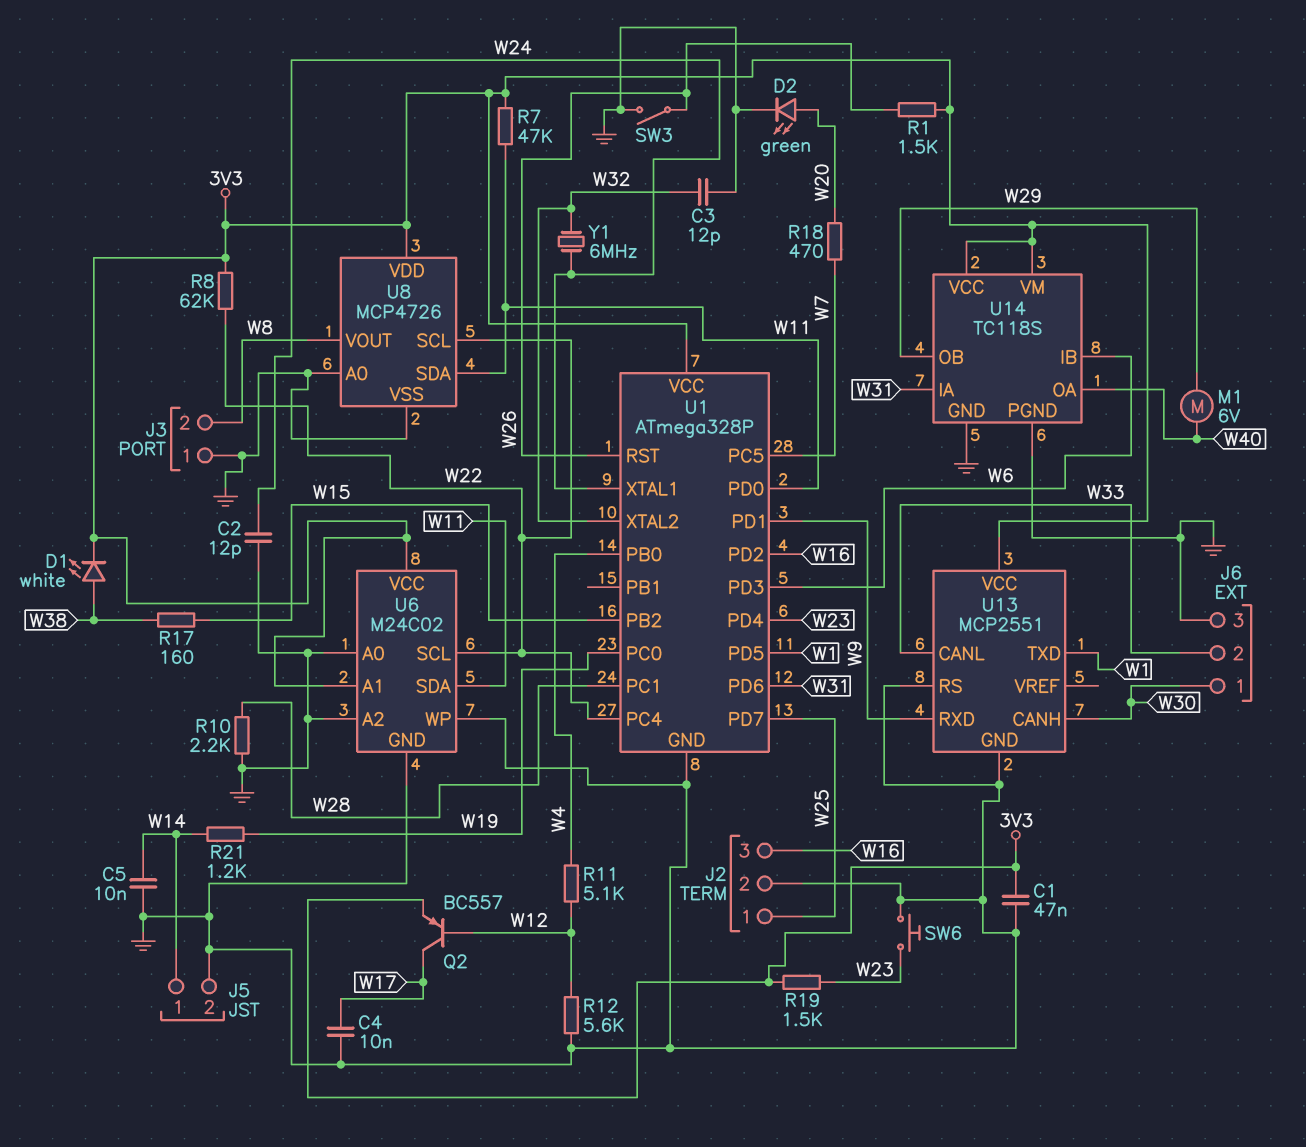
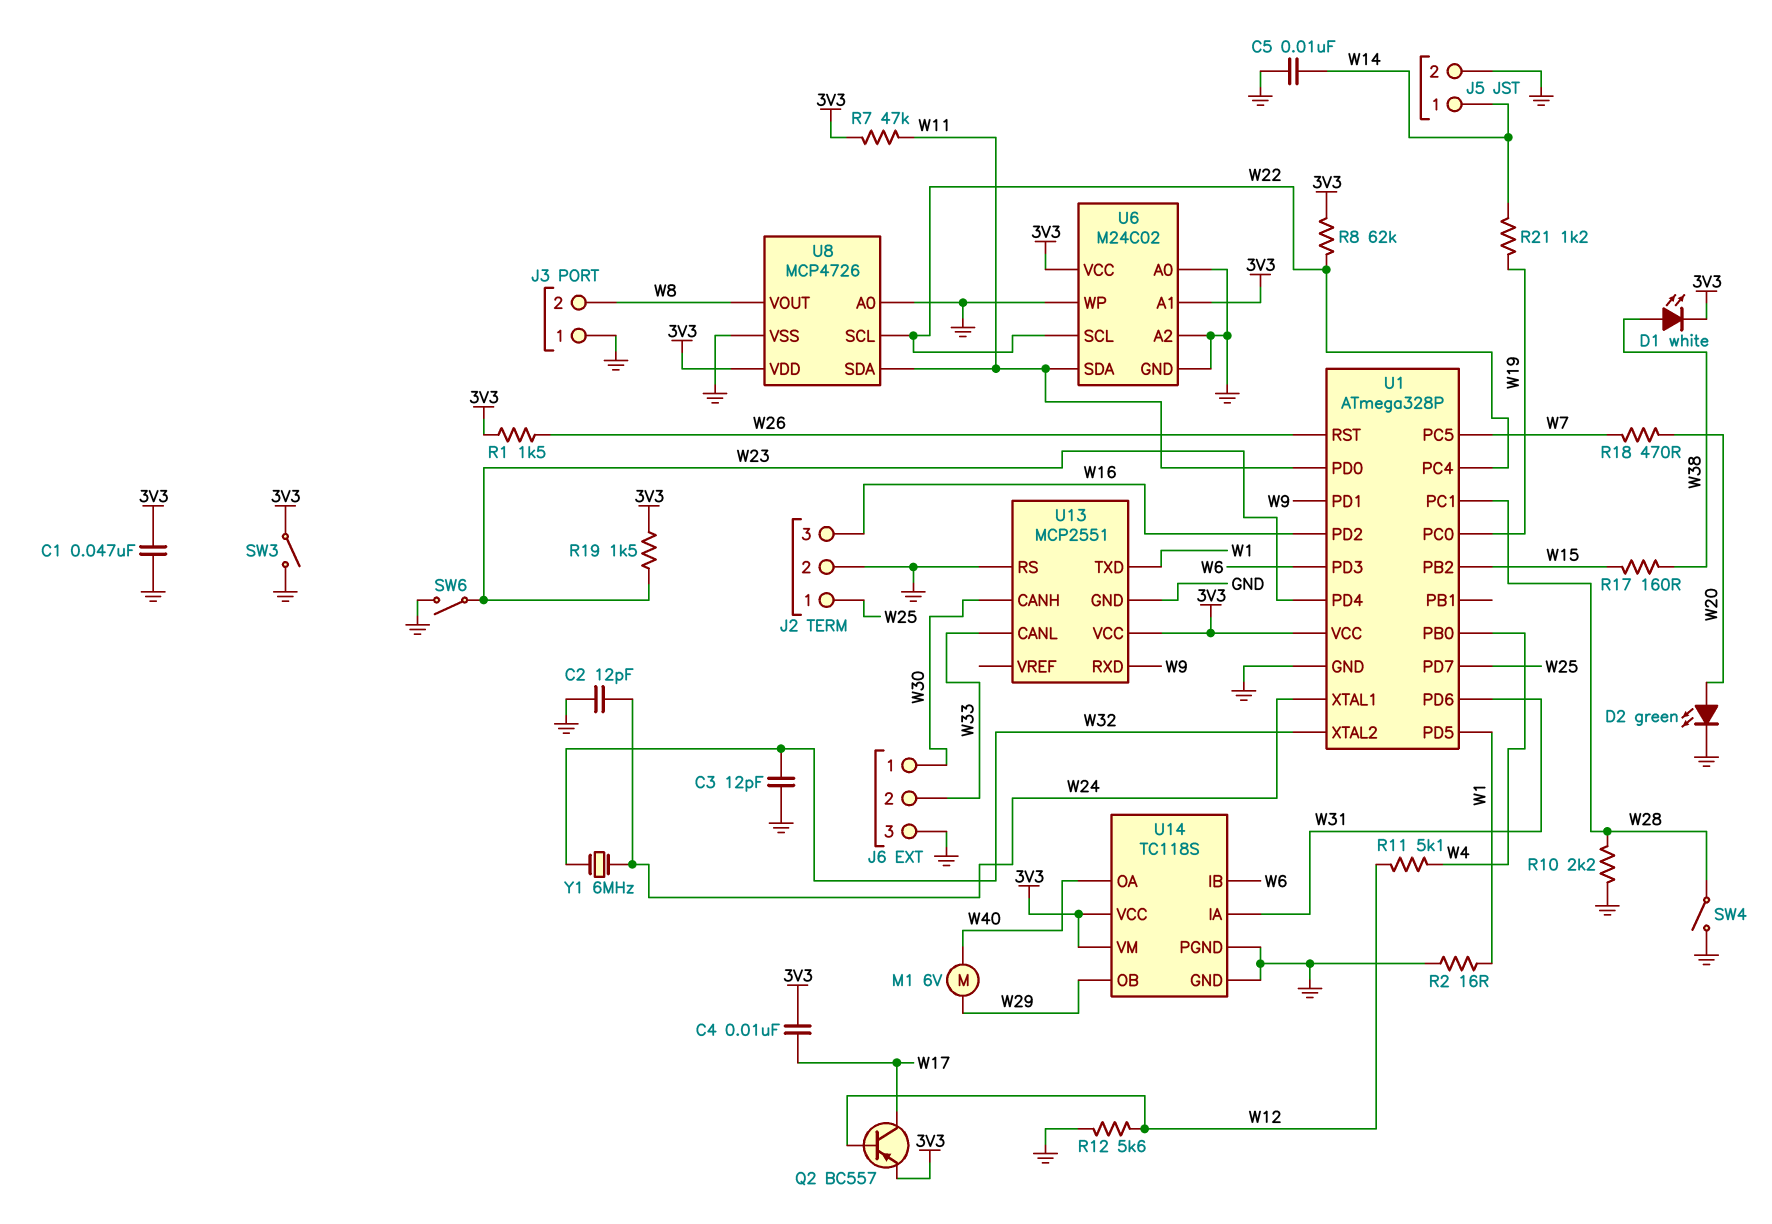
C4: 10nF (GND, W17) -> 10nF (3V3, W17)
R2: none -> 16 (GND, W1)
SW3: switch (GND, W26) -> switch (3V3, GND)
SW4: none -> switch (GND, W28)
SW6: button (GND, W23) -> switch (GND, W23)

